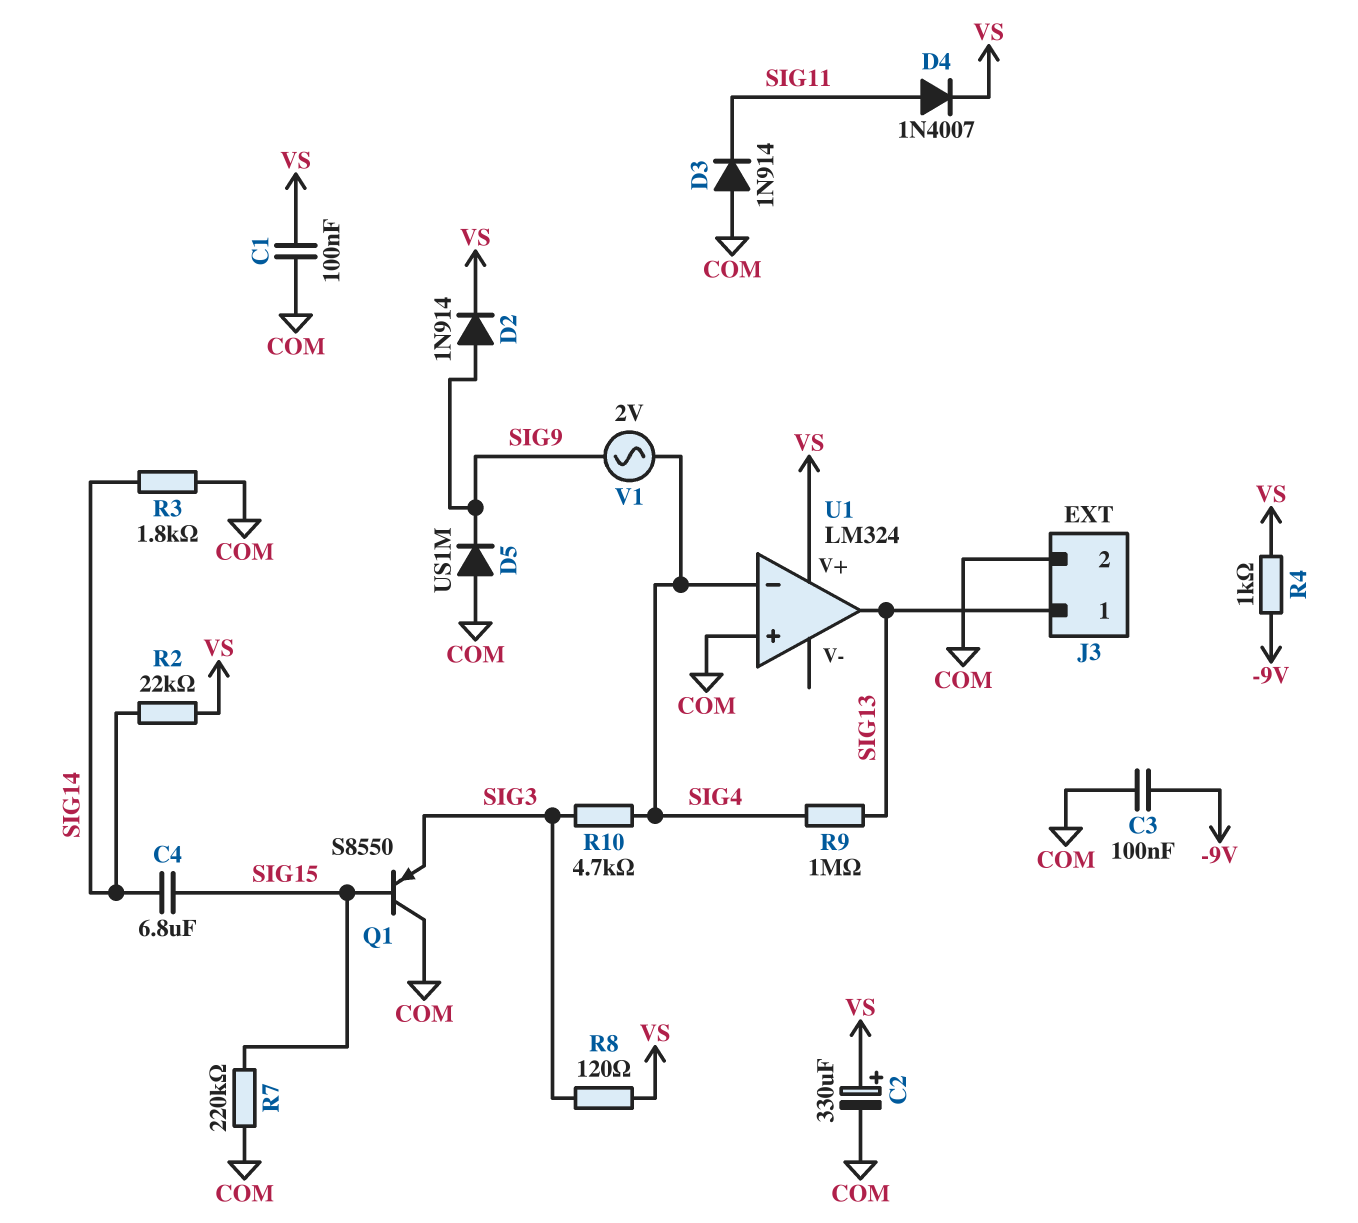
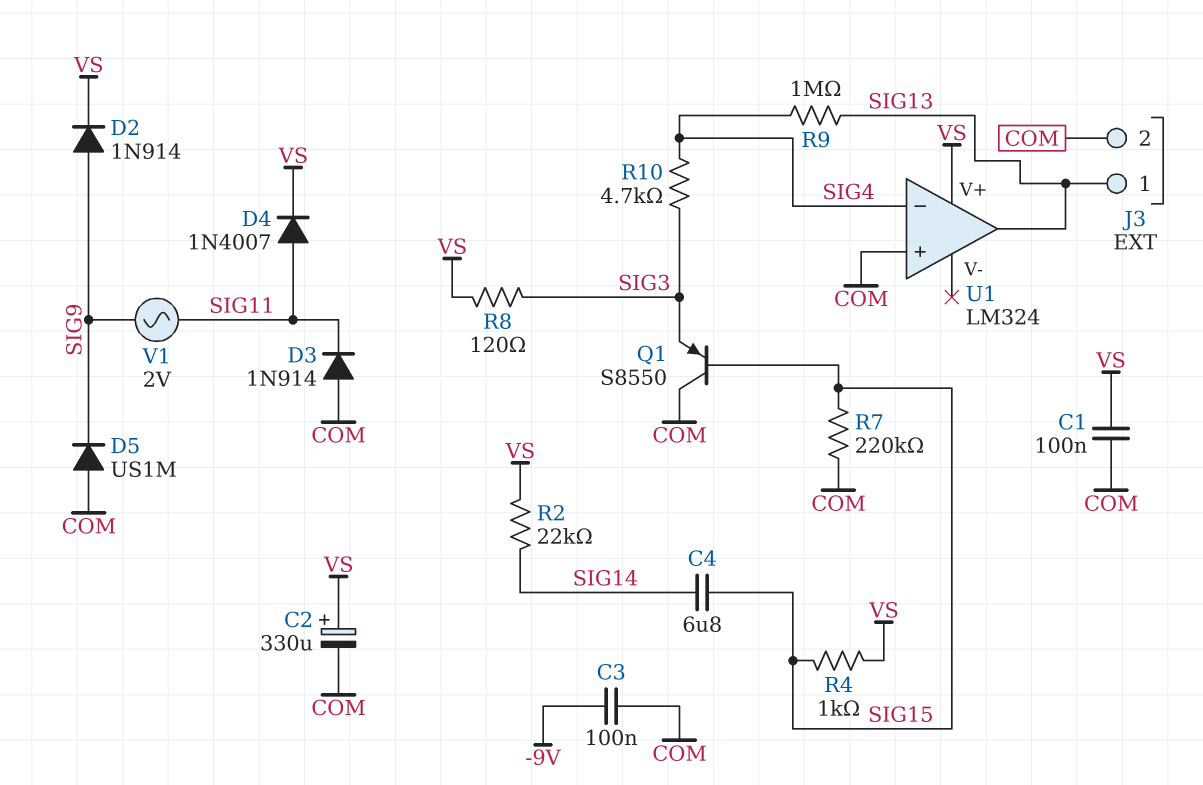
R3: 1.8k (COM, SIG14) -> none
R4: 1k (-9V, VS) -> 1k (SIG15, VS)
V1: AC 2V (SIG4, SIG9) -> AC 2V (SIG9, SIG11)

